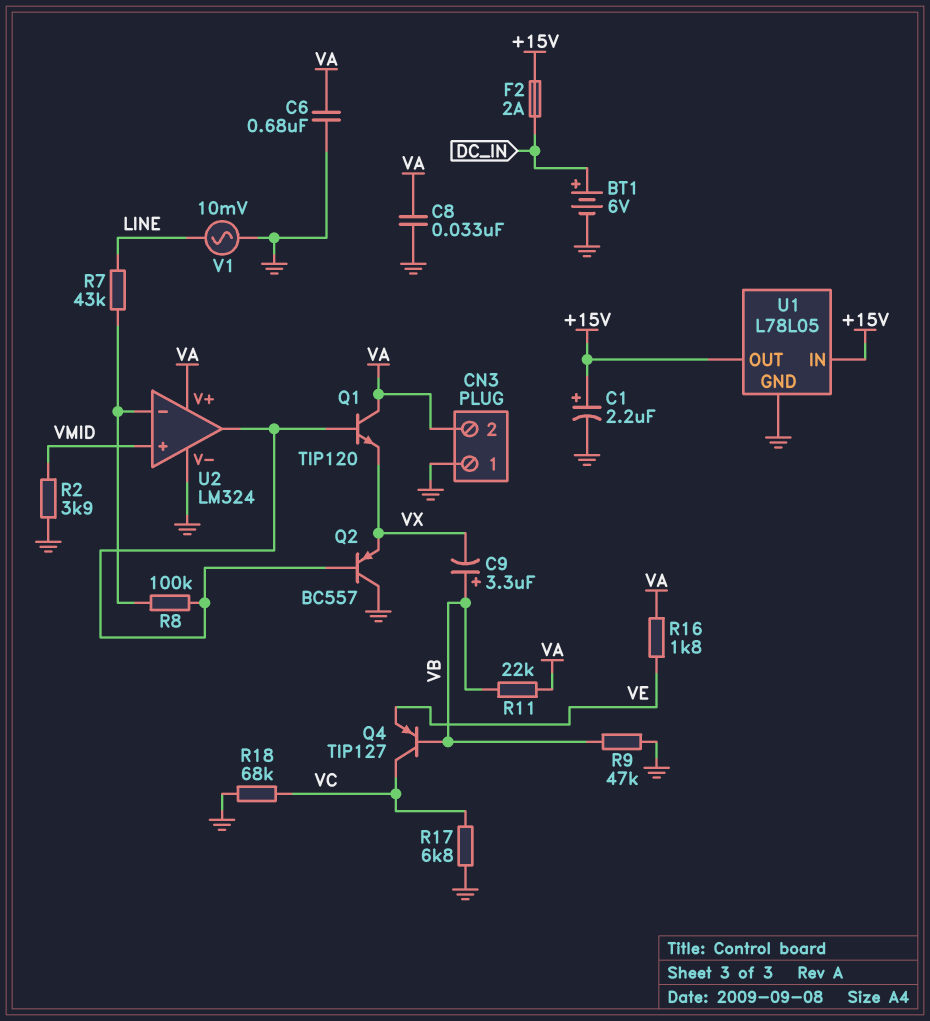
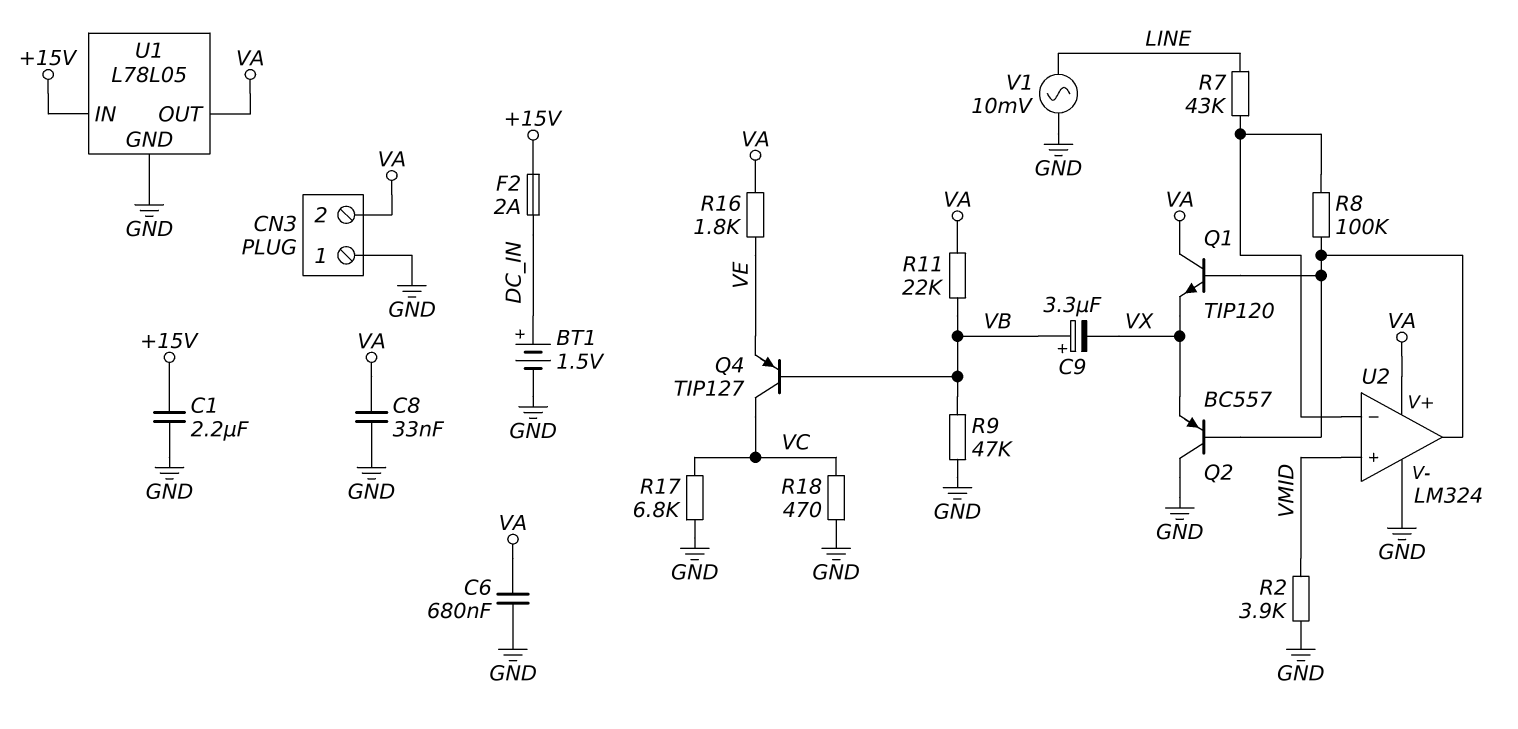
BT1: 6V (plus DC_IN, minus GND) -> 1.5V (plus DC_IN, minus GND)
C1: 2.2uF (plus +15V, minus GND) -> 2.2uF (+15V, GND)
R18: 68k (GND, VC) -> 470 (GND, VC)
U1 pin OUT: +15V -> VA

